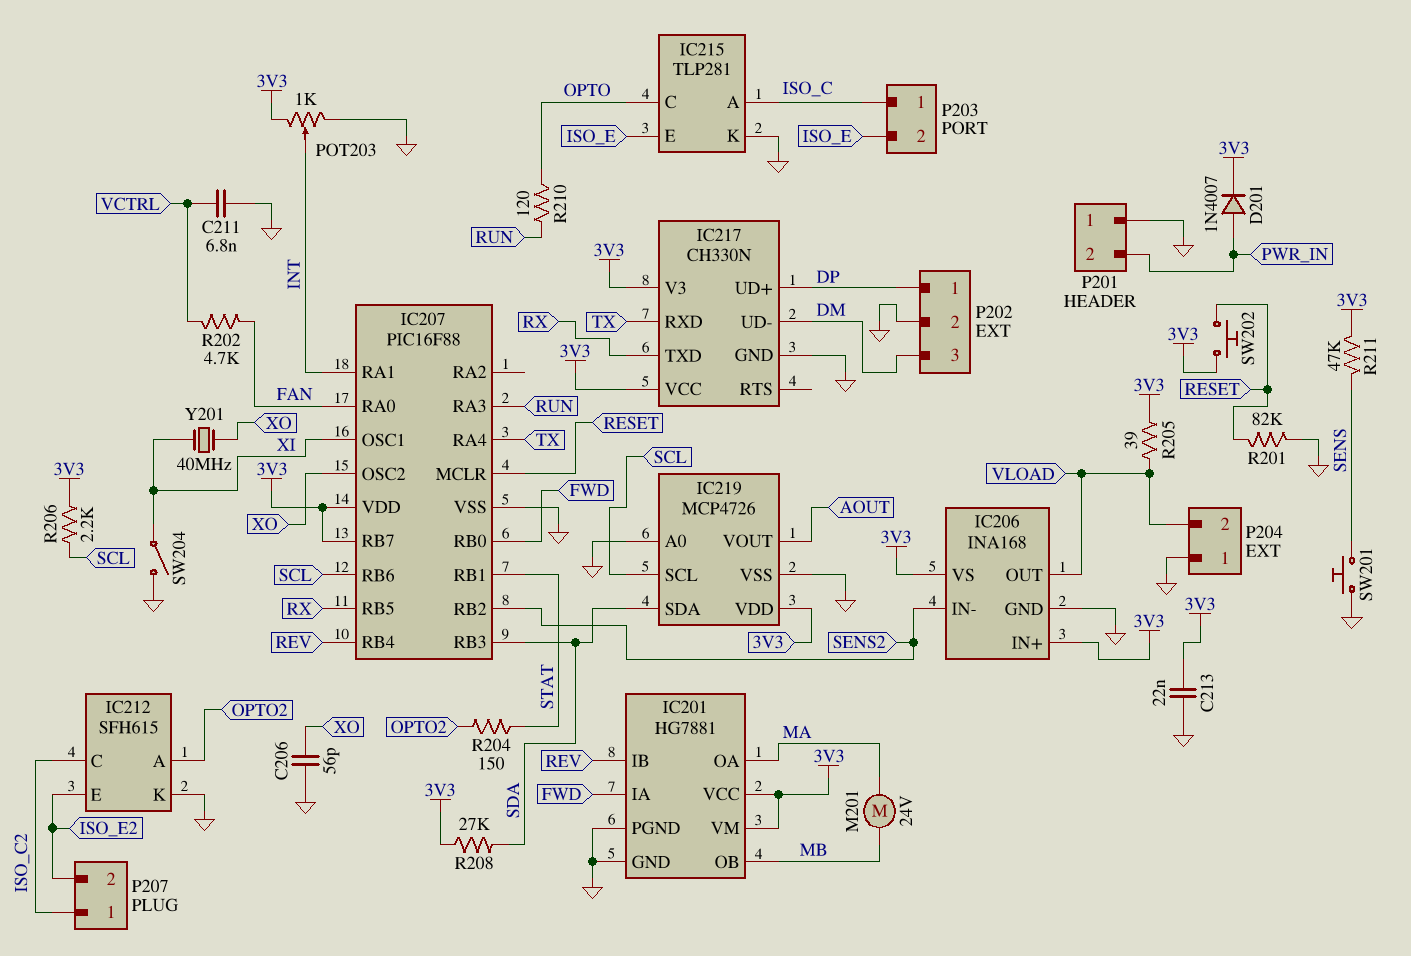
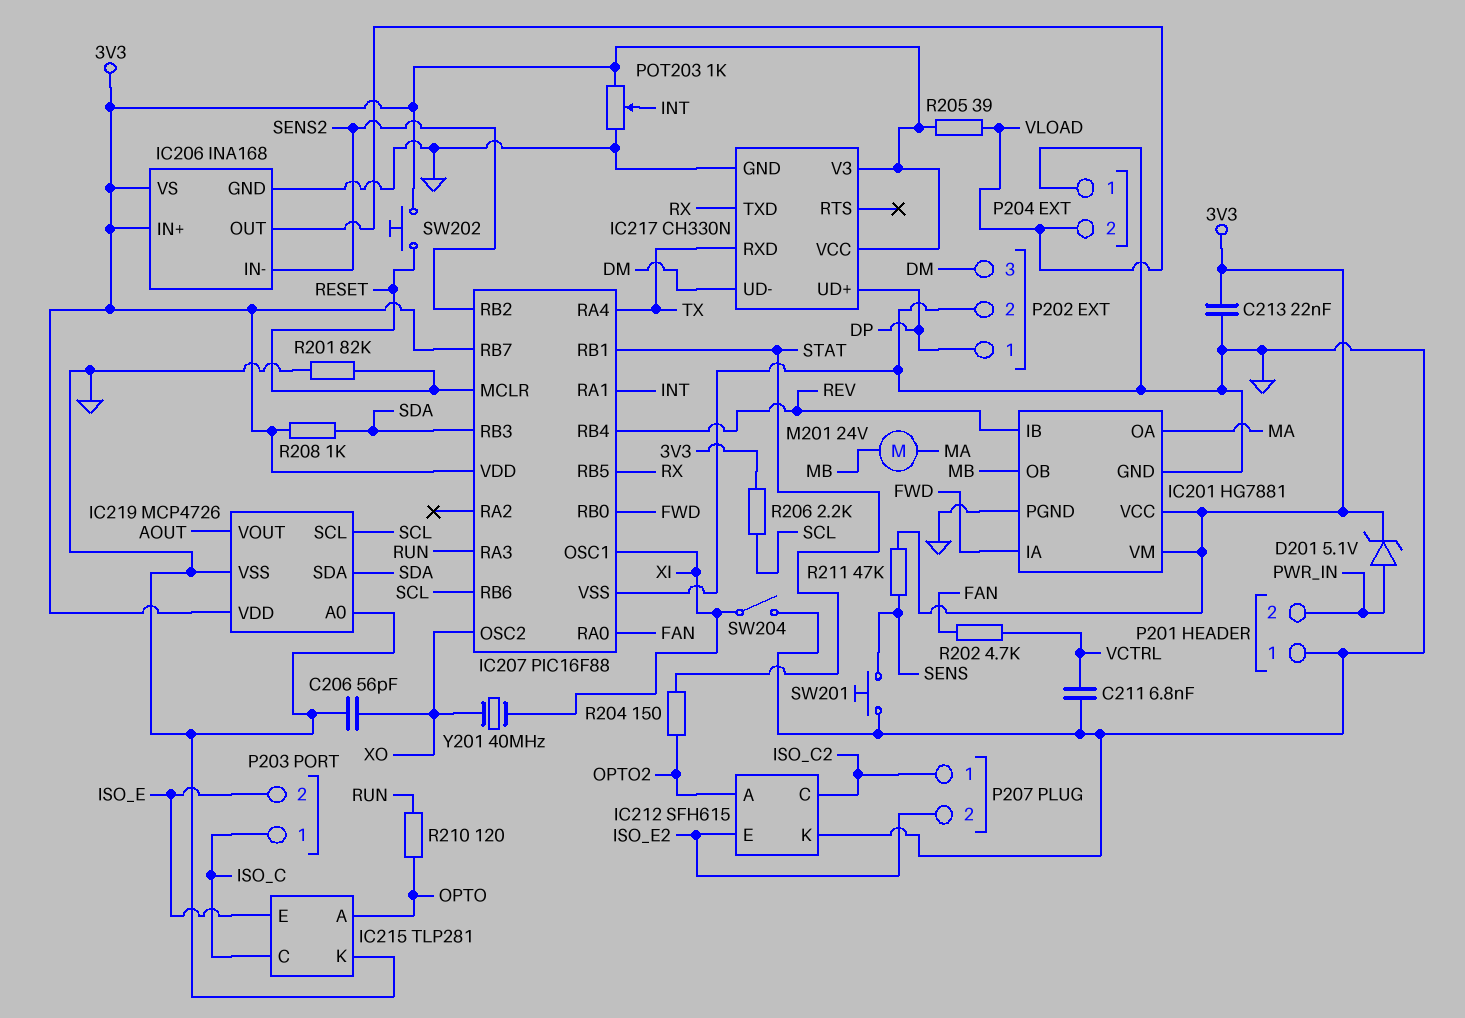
D201: diode 1N4007 (A PWR_IN, K 3V3) -> zener 5.1V (A PWR_IN, K 3V3)
IC215 pin A: ISO_C -> OPTO
IC215 pin C: OPTO -> ISO_C
R208: 27k (3V3, SDA) -> 1k (3V3, SDA)

